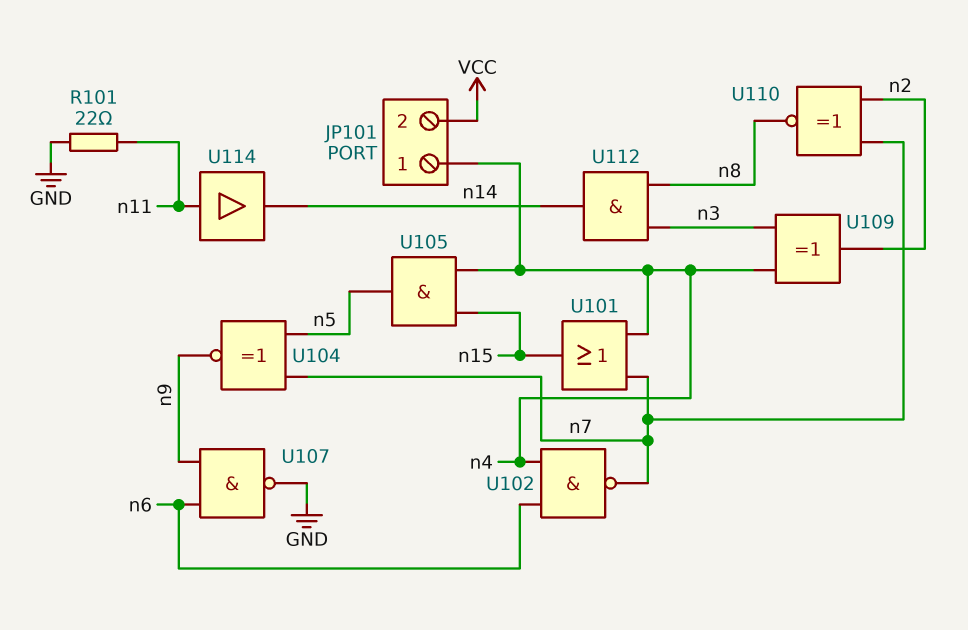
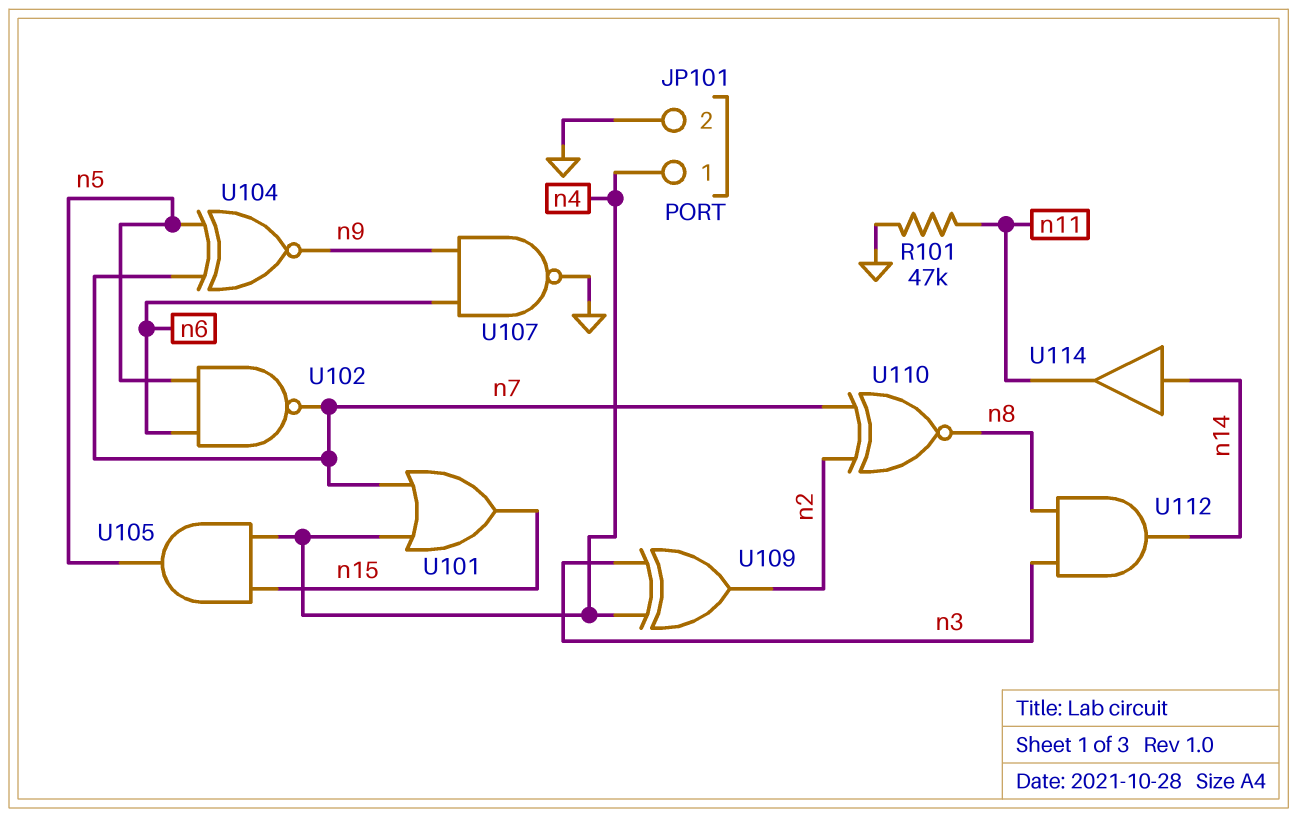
JP101 pin 2: VCC -> GND
R101: 22 (GND, n11) -> 47k (GND, n11)
U102: NAND (in n4, in n6, out n7) -> NAND (in n5, in n6, out n7)
U114: buffer (in n11, out n14) -> buffer (in n14, out n11)

